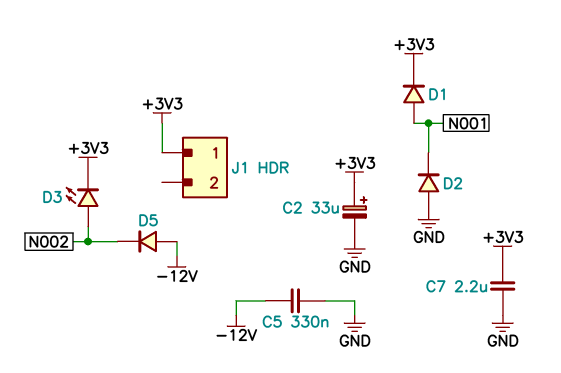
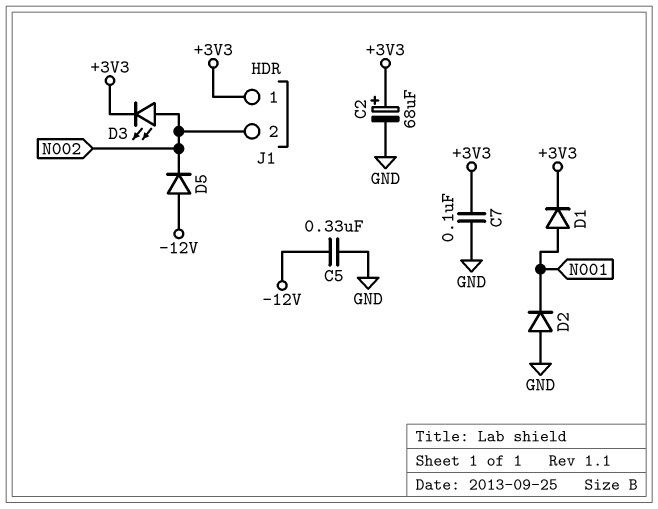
C2: 33uF (plus +3V3, minus GND) -> 68uF (plus +3V3, minus GND)
C7: 2.2uF (+3V3, GND) -> 100nF (+3V3, GND)
J1 pin 2: none -> N002

